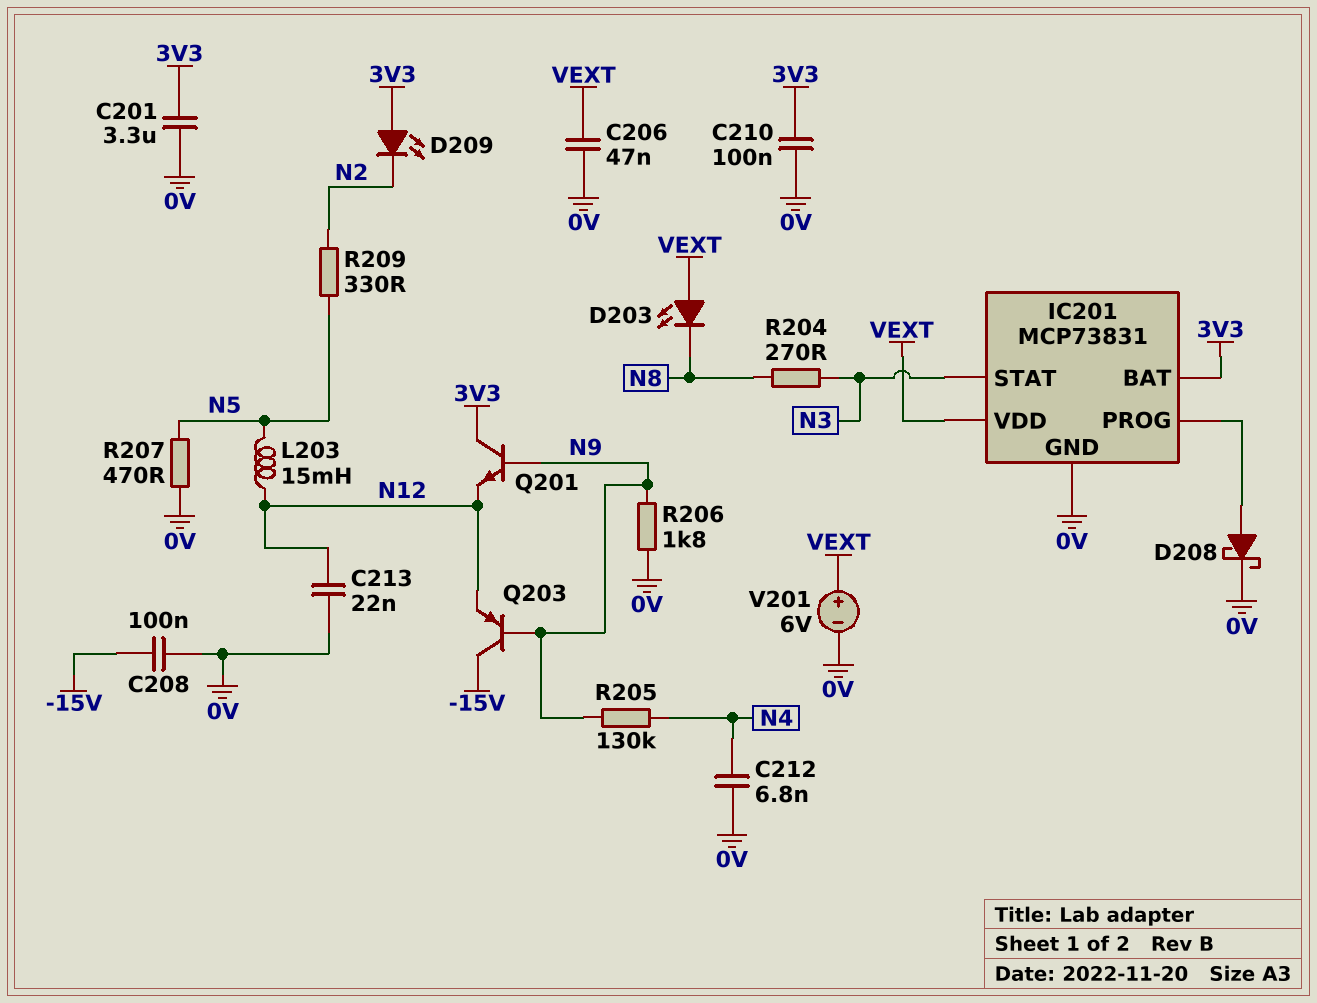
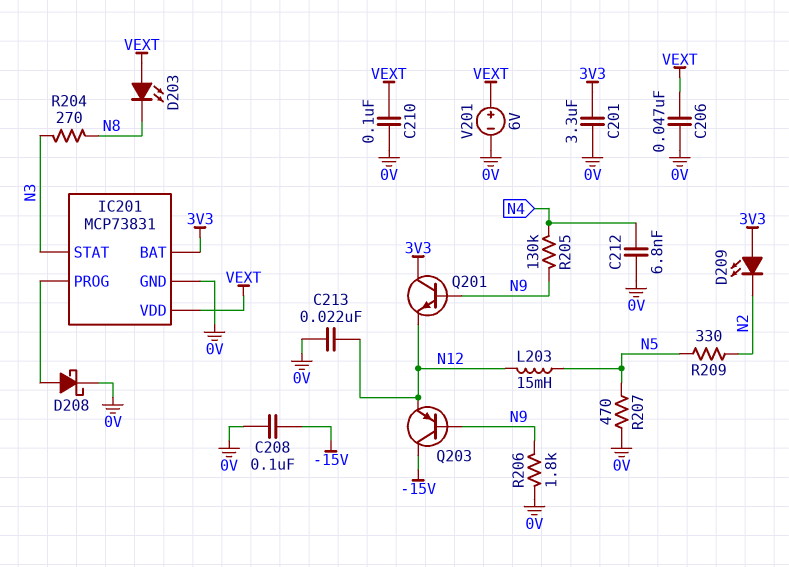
C210: 100nF (0V, 3V3) -> 100nF (0V, VEXT)

